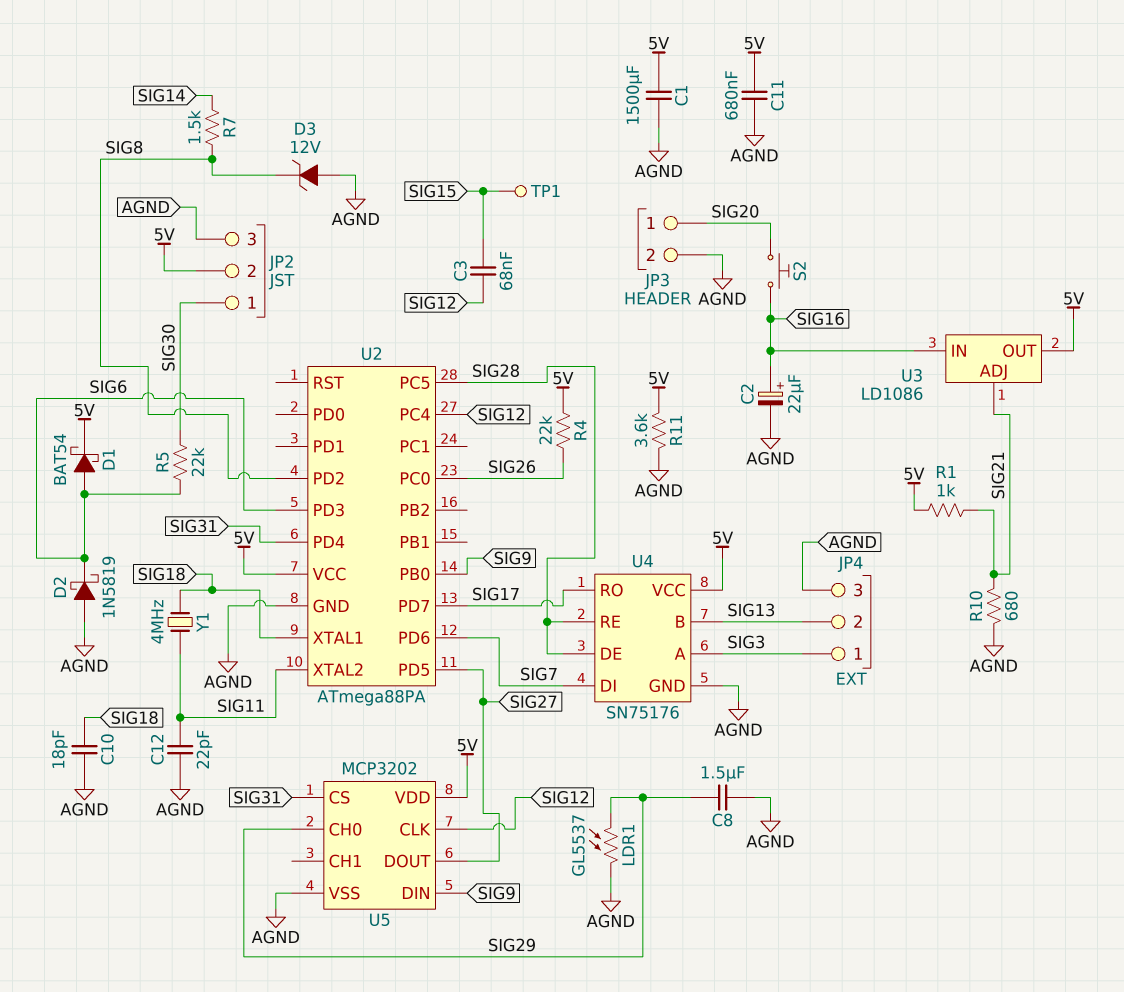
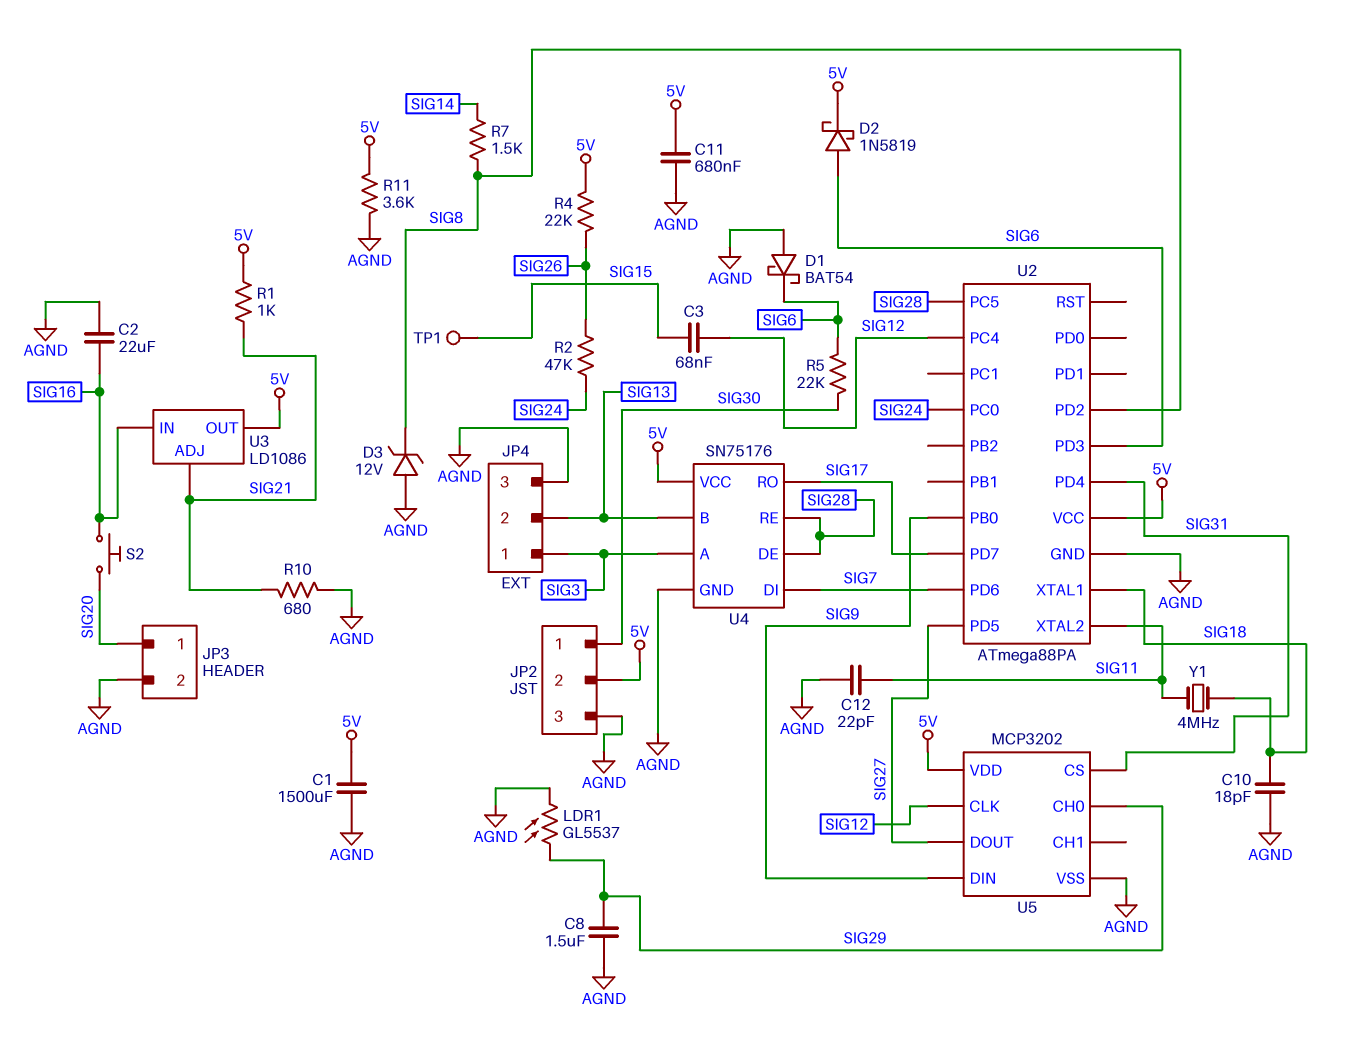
C2: 22uF (plus SIG16, minus AGND) -> 22uF (AGND, SIG16)
D1: schottky BAT54 (A SIG6, K 5V) -> schottky BAT54 (A AGND, K SIG6)
D2: schottky 1N5819 (A AGND, K SIG6) -> schottky 1N5819 (A SIG6, K 5V)
R2: none -> 47k (SIG24, SIG26)
U2 pin PC0: SIG26 -> SIG24

